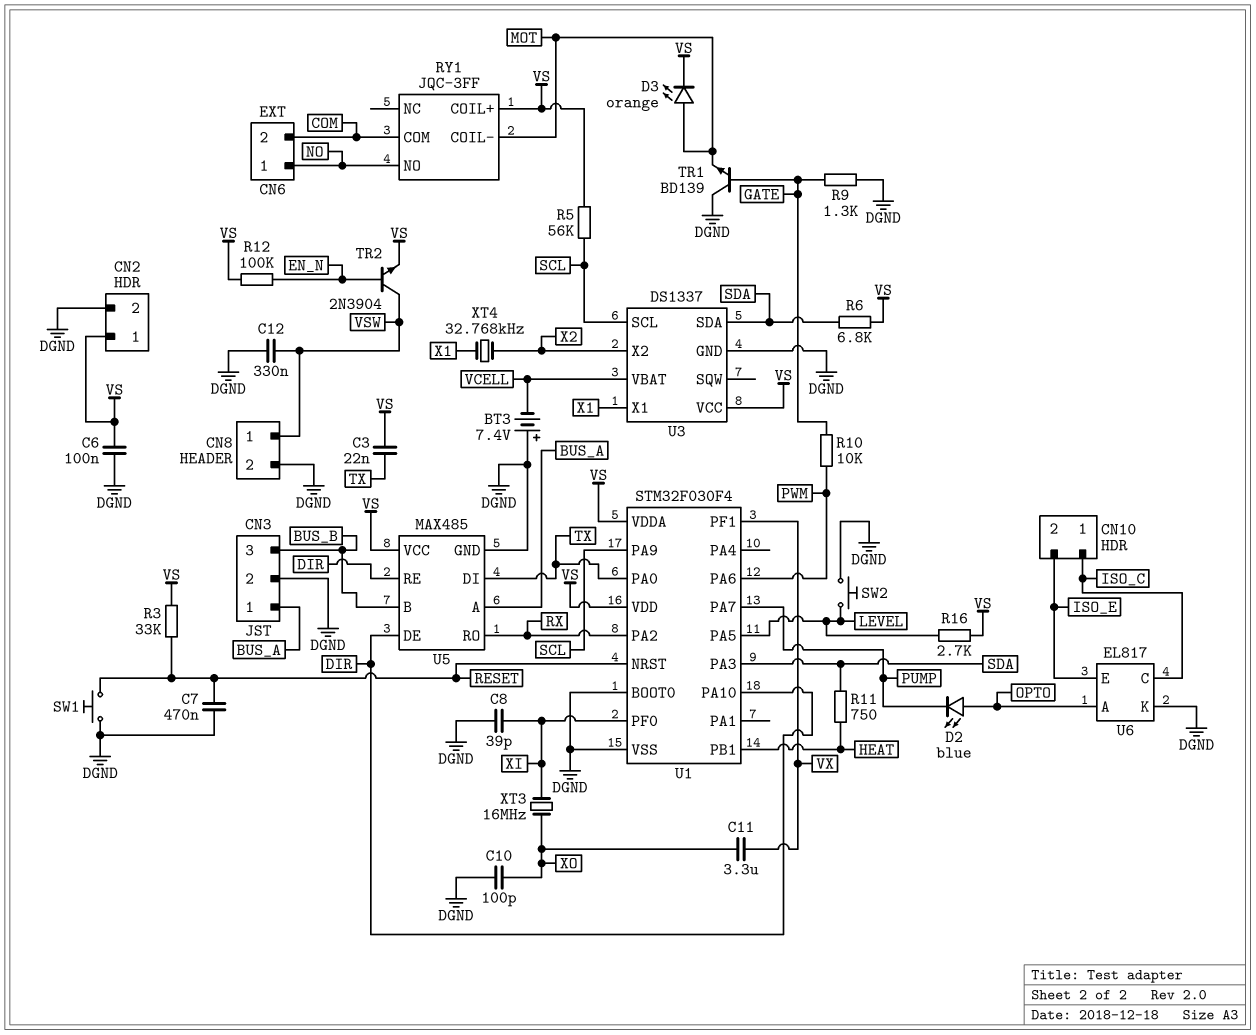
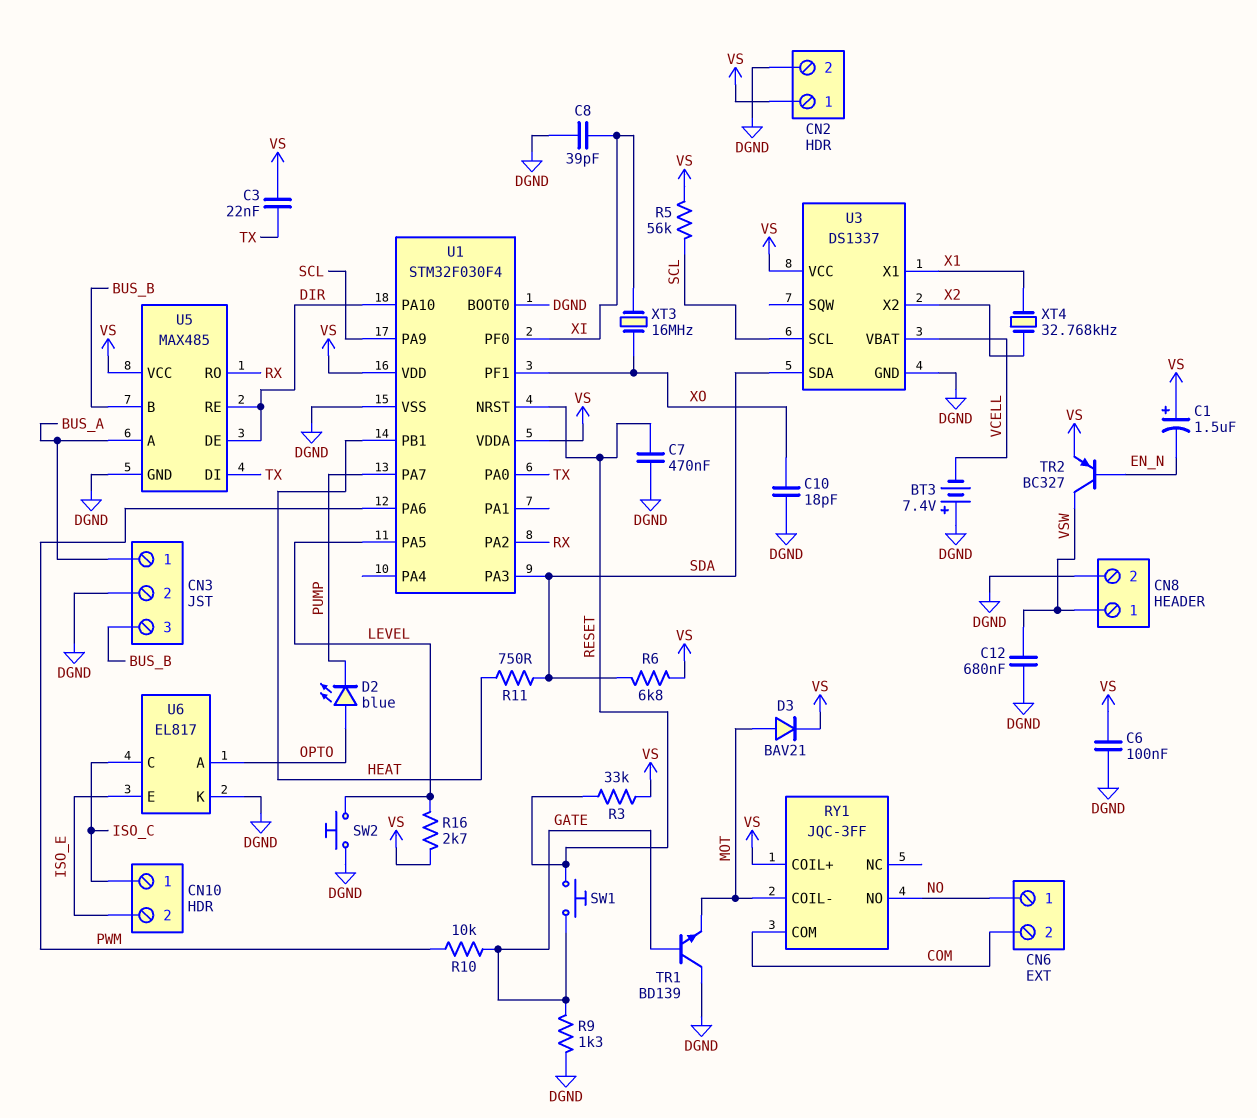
C1: none -> 1.5uF (plus VS, minus EN_N)
C10: 100pF (DGND, XO) -> 18pF (DGND, XO)
C11: 3.3uF (VX, XO) -> none
C12: 330nF (DGND, VSW) -> 680nF (DGND, VSW)
D3: LED orange (A MOT, K VS) -> diode BAV21 (A MOT, K VS)
R12: 100k (EN_N, VS) -> none
SW1: button (DGND, RESET) -> button (GATE, RESET)
TR2: NPN 2N3904 (B EN_N, C VSW, E VS) -> PNP BC327 (B EN_N, C VSW, E VS)
U1 pin PF1: VX -> XO

